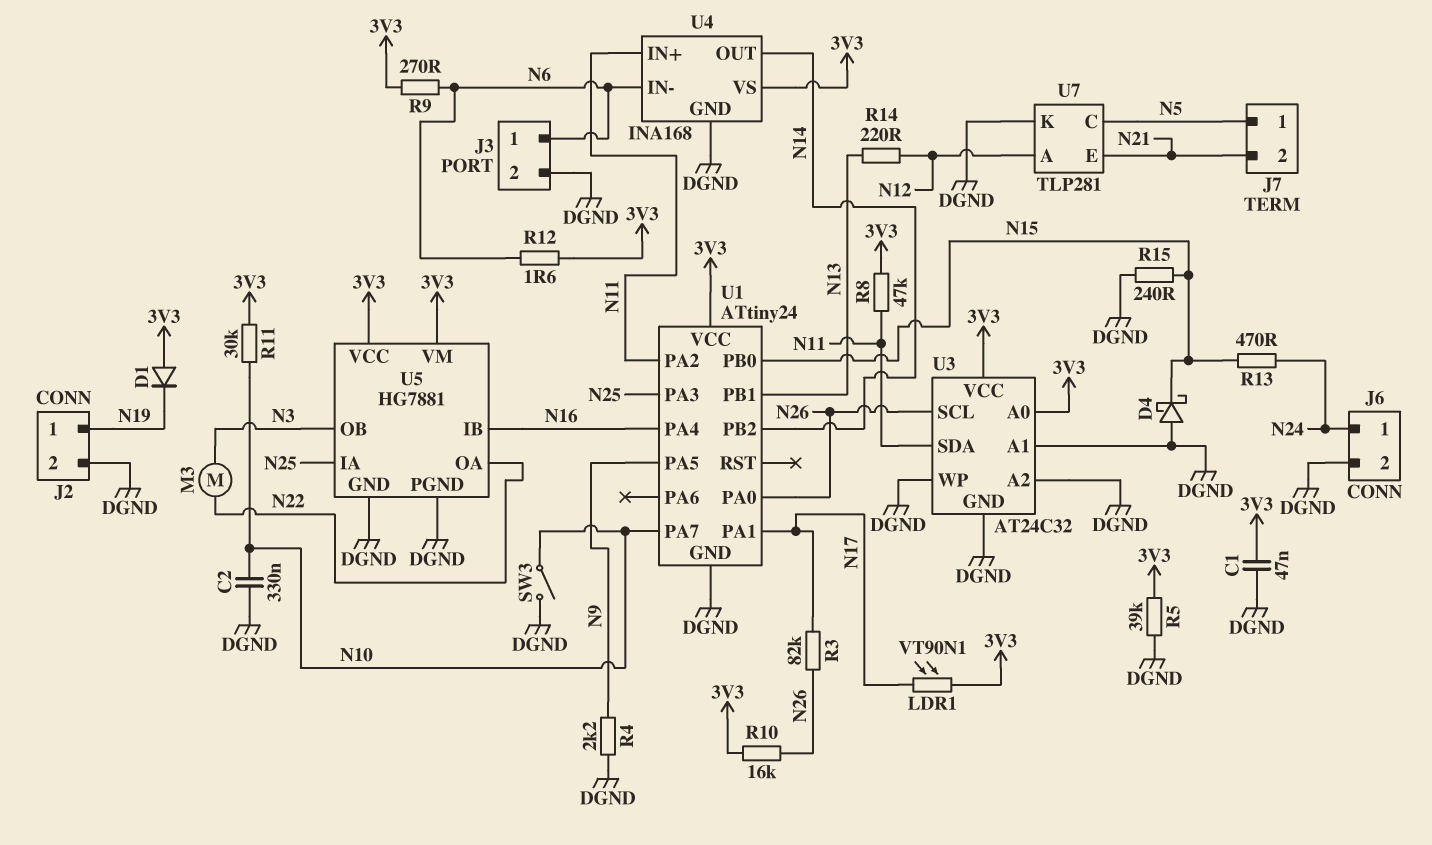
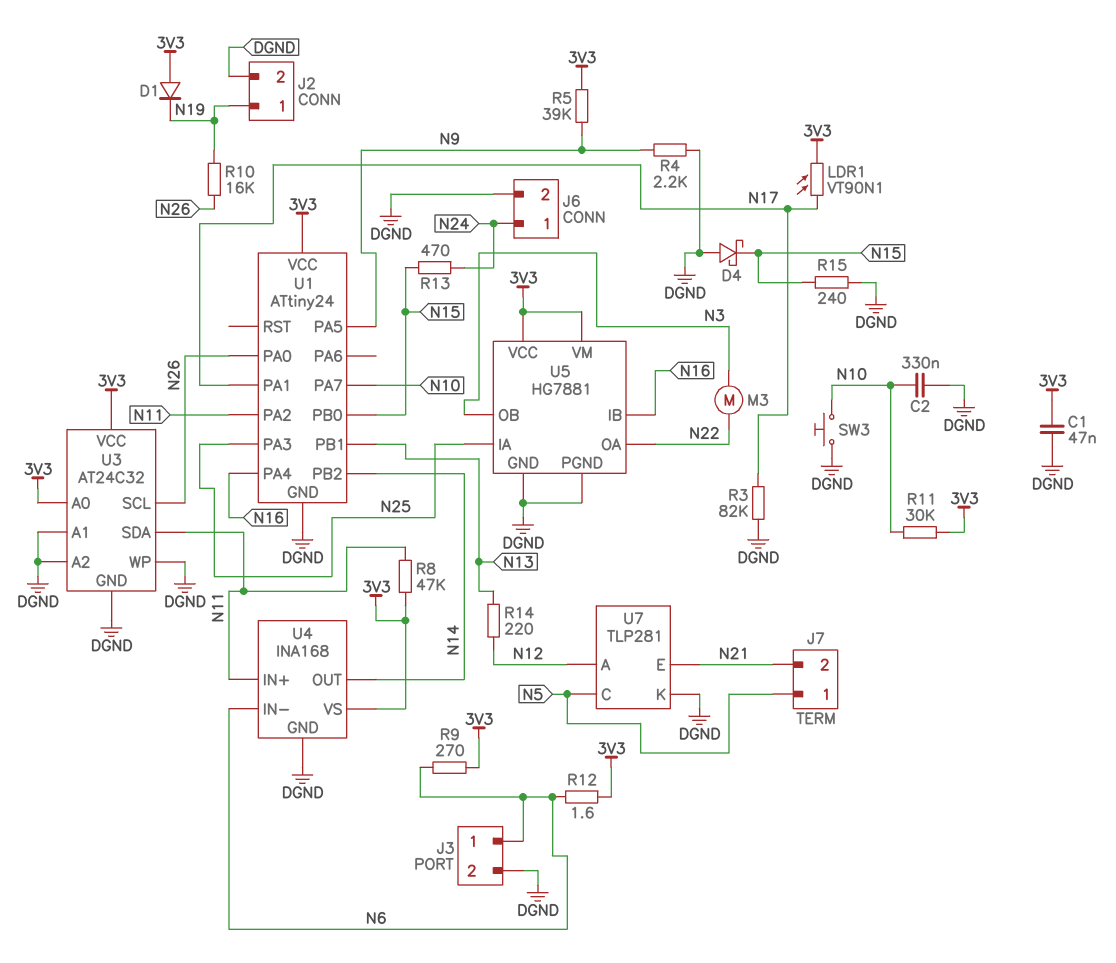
R3: 82k (N17, N26) -> 82k (DGND, N17)
R5: 39k (3V3, DGND) -> 39k (3V3, N9)
R10: 16k (3V3, N26) -> 16k (N19, N26)
SW3: switch (DGND, N10) -> button (DGND, N10)

